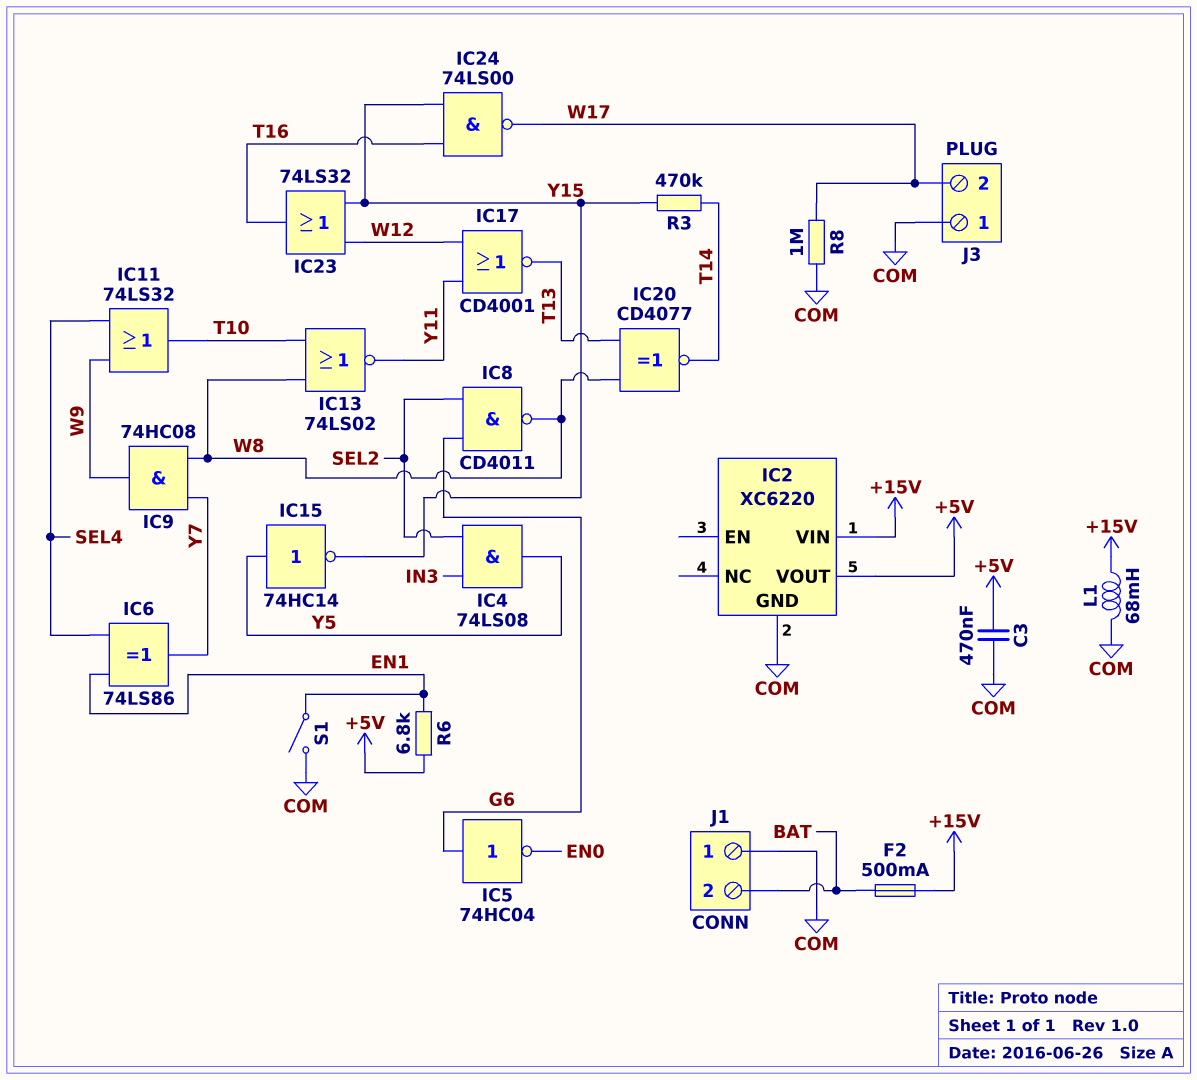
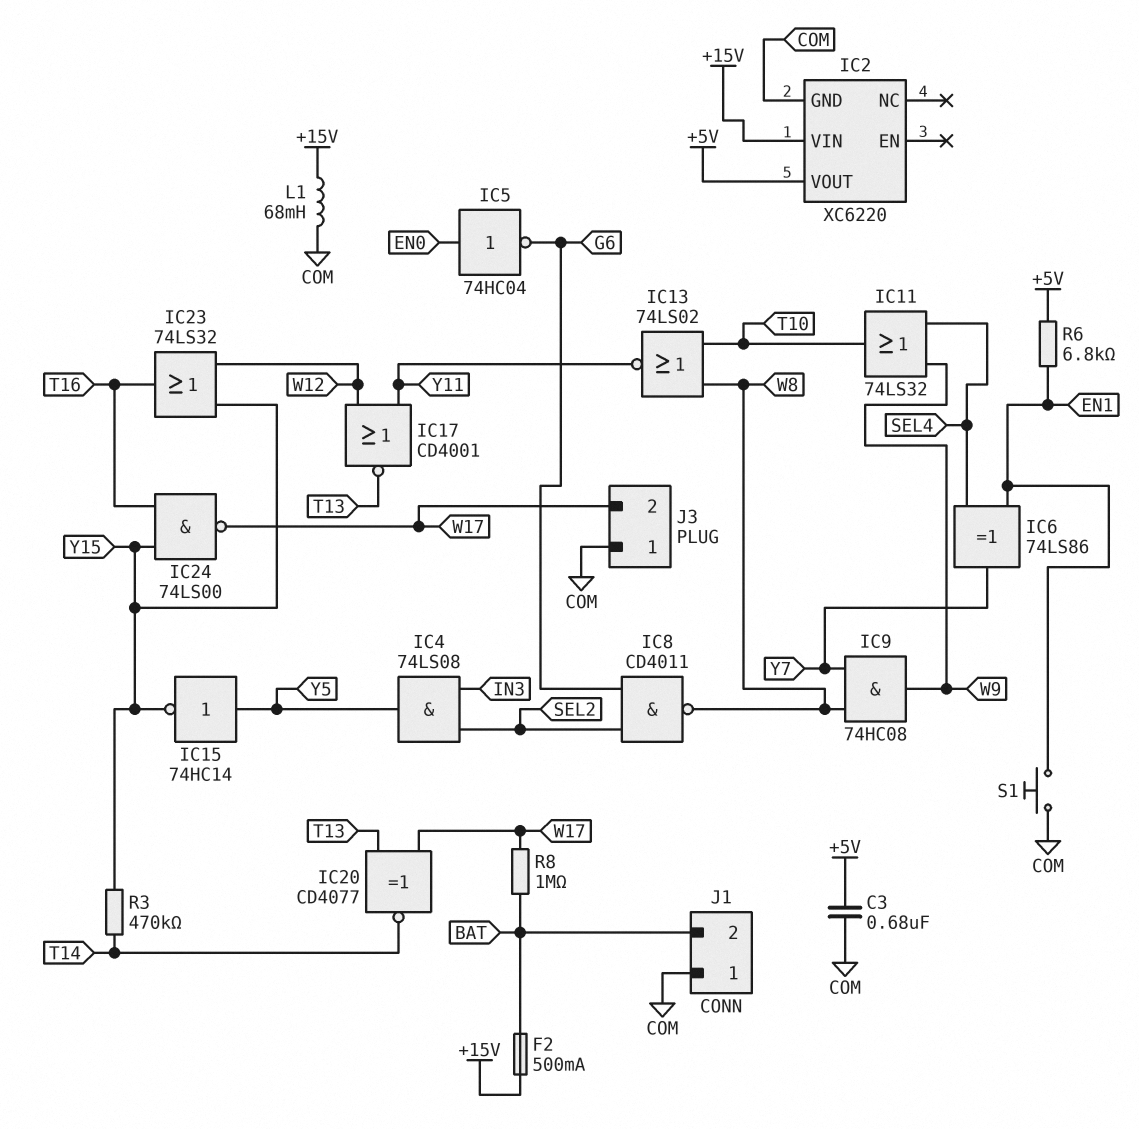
C3: 470nF (+5V, COM) -> 680nF (+5V, COM)
IC5: NOT 74HC04 (in G6, out EN0) -> NOT 74HC04 (in EN0, out G6)
IC20: XNOR CD4077 (in T13, in W8, out T14) -> XNOR CD4077 (in T13, in W17, out T14)
R8: 1M (COM, W17) -> 1M (BAT, W17)
S1: switch (COM, EN1) -> button (COM, EN1)

